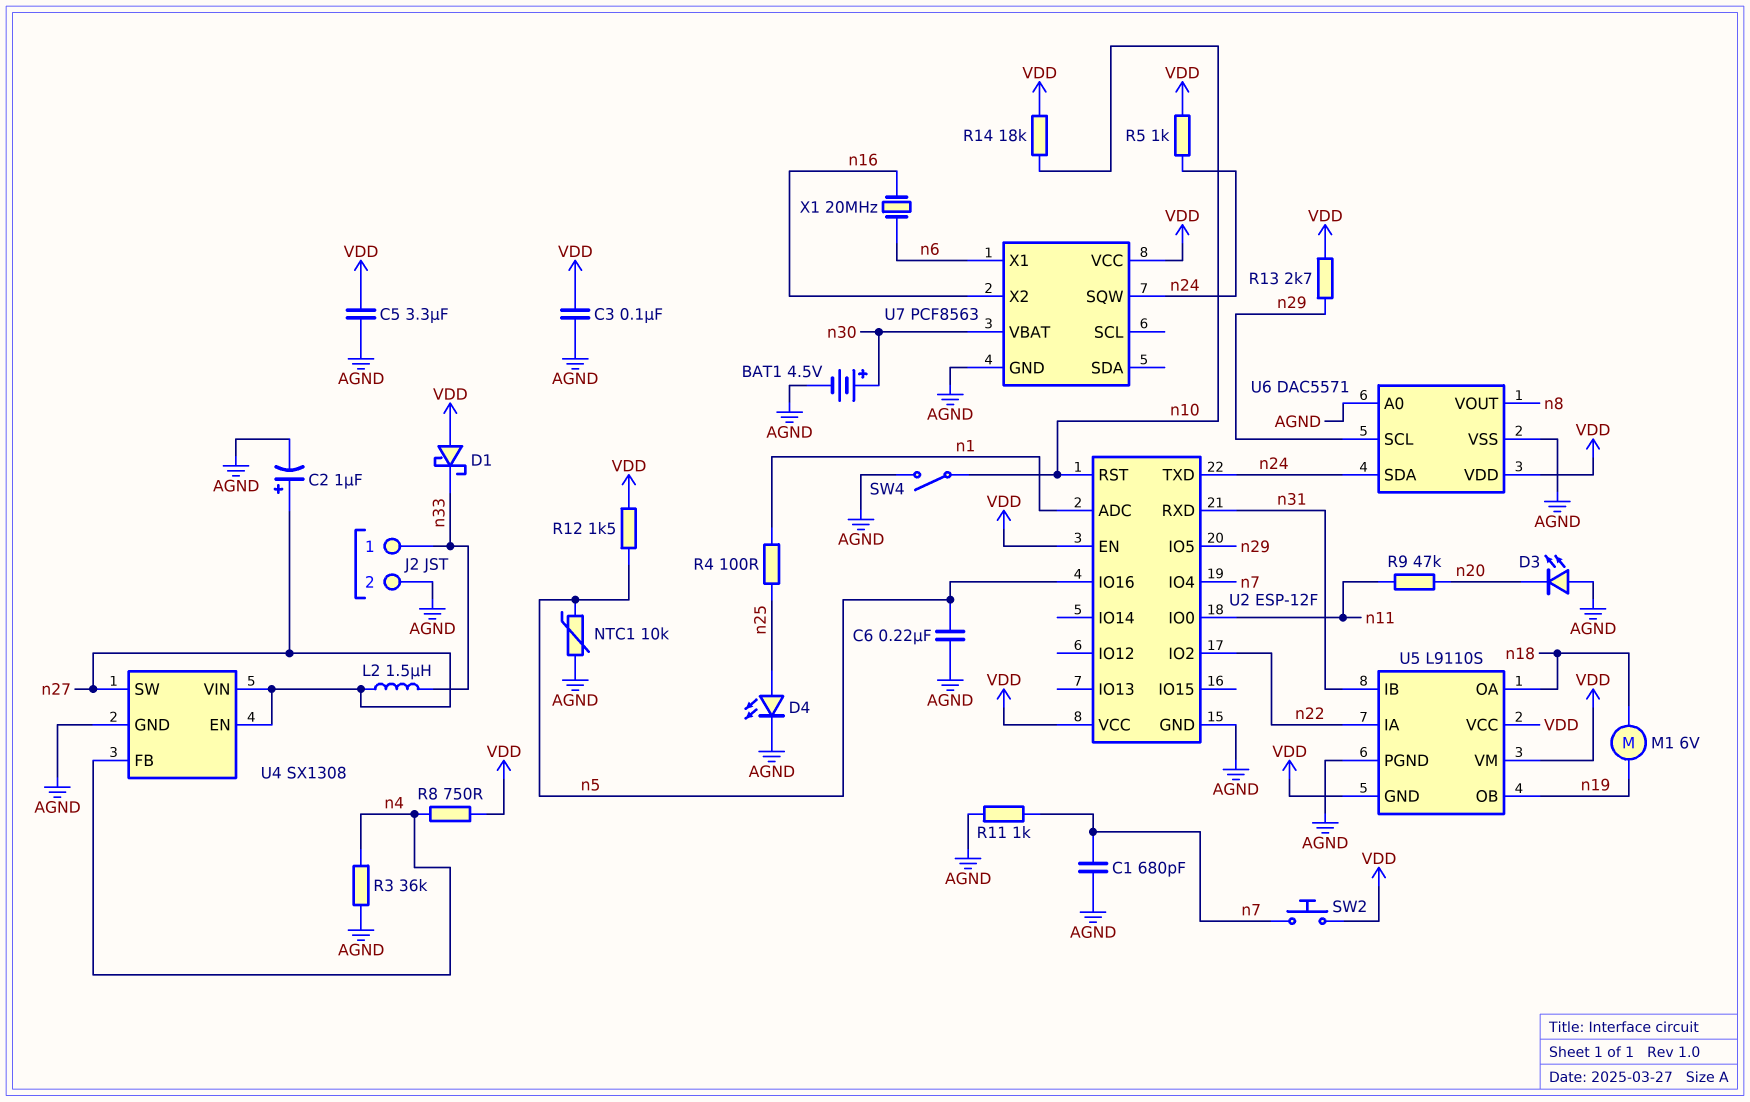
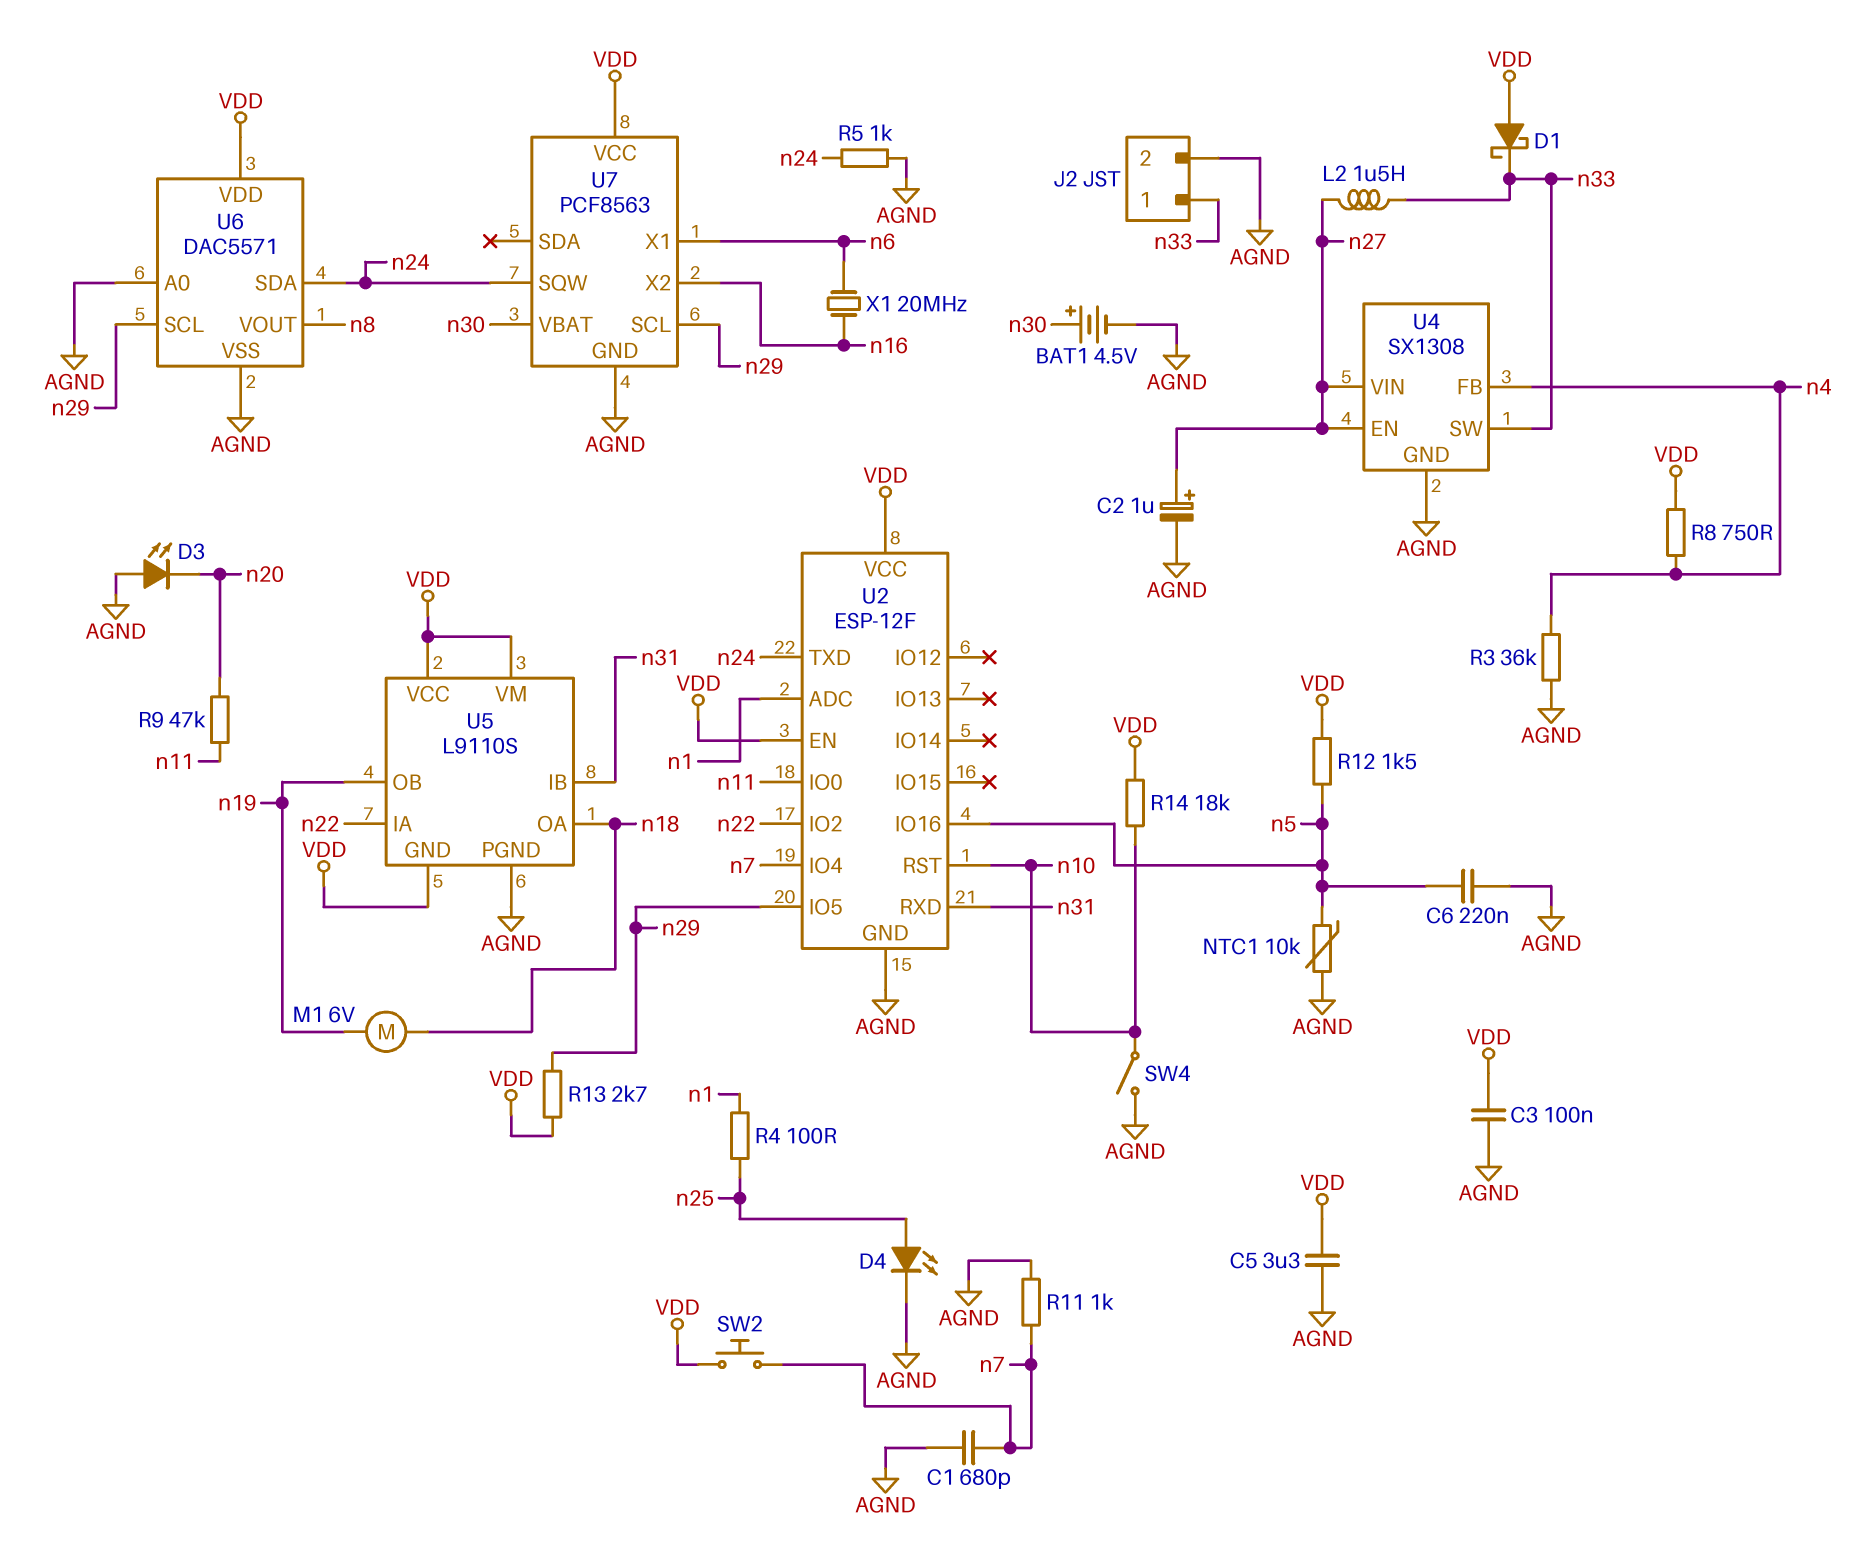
R5: 1k (VDD, n24) -> 1k (AGND, n24)
U4 pin SW: n27 -> n33
U7 pin SCL: none -> n29

